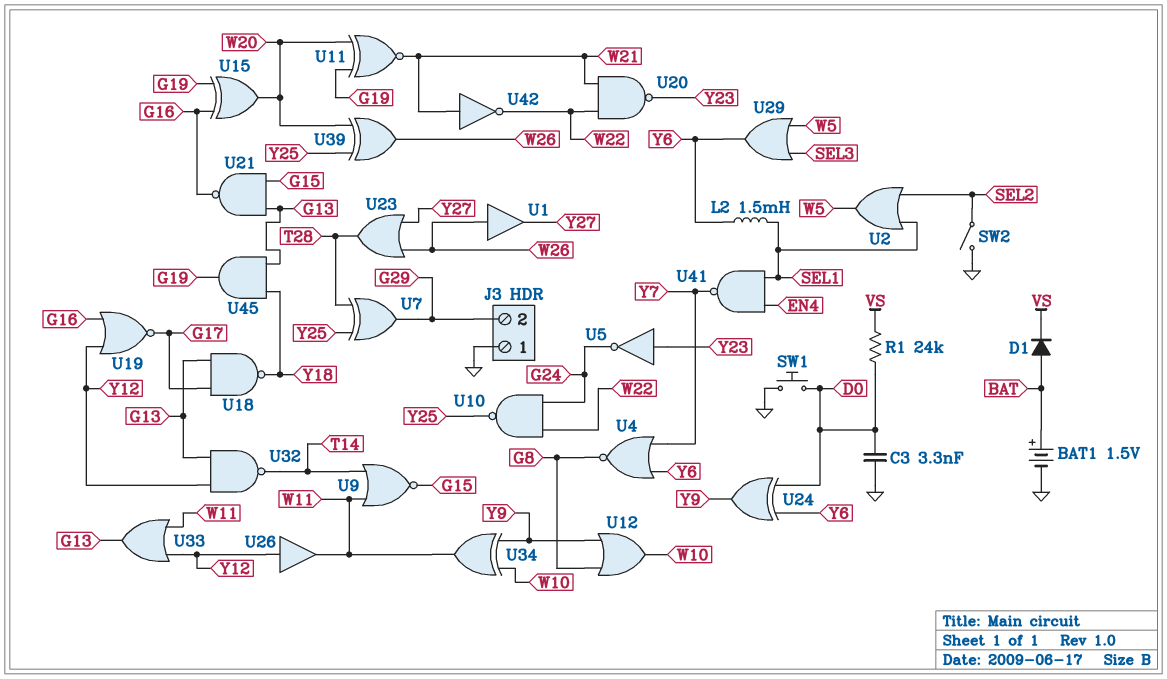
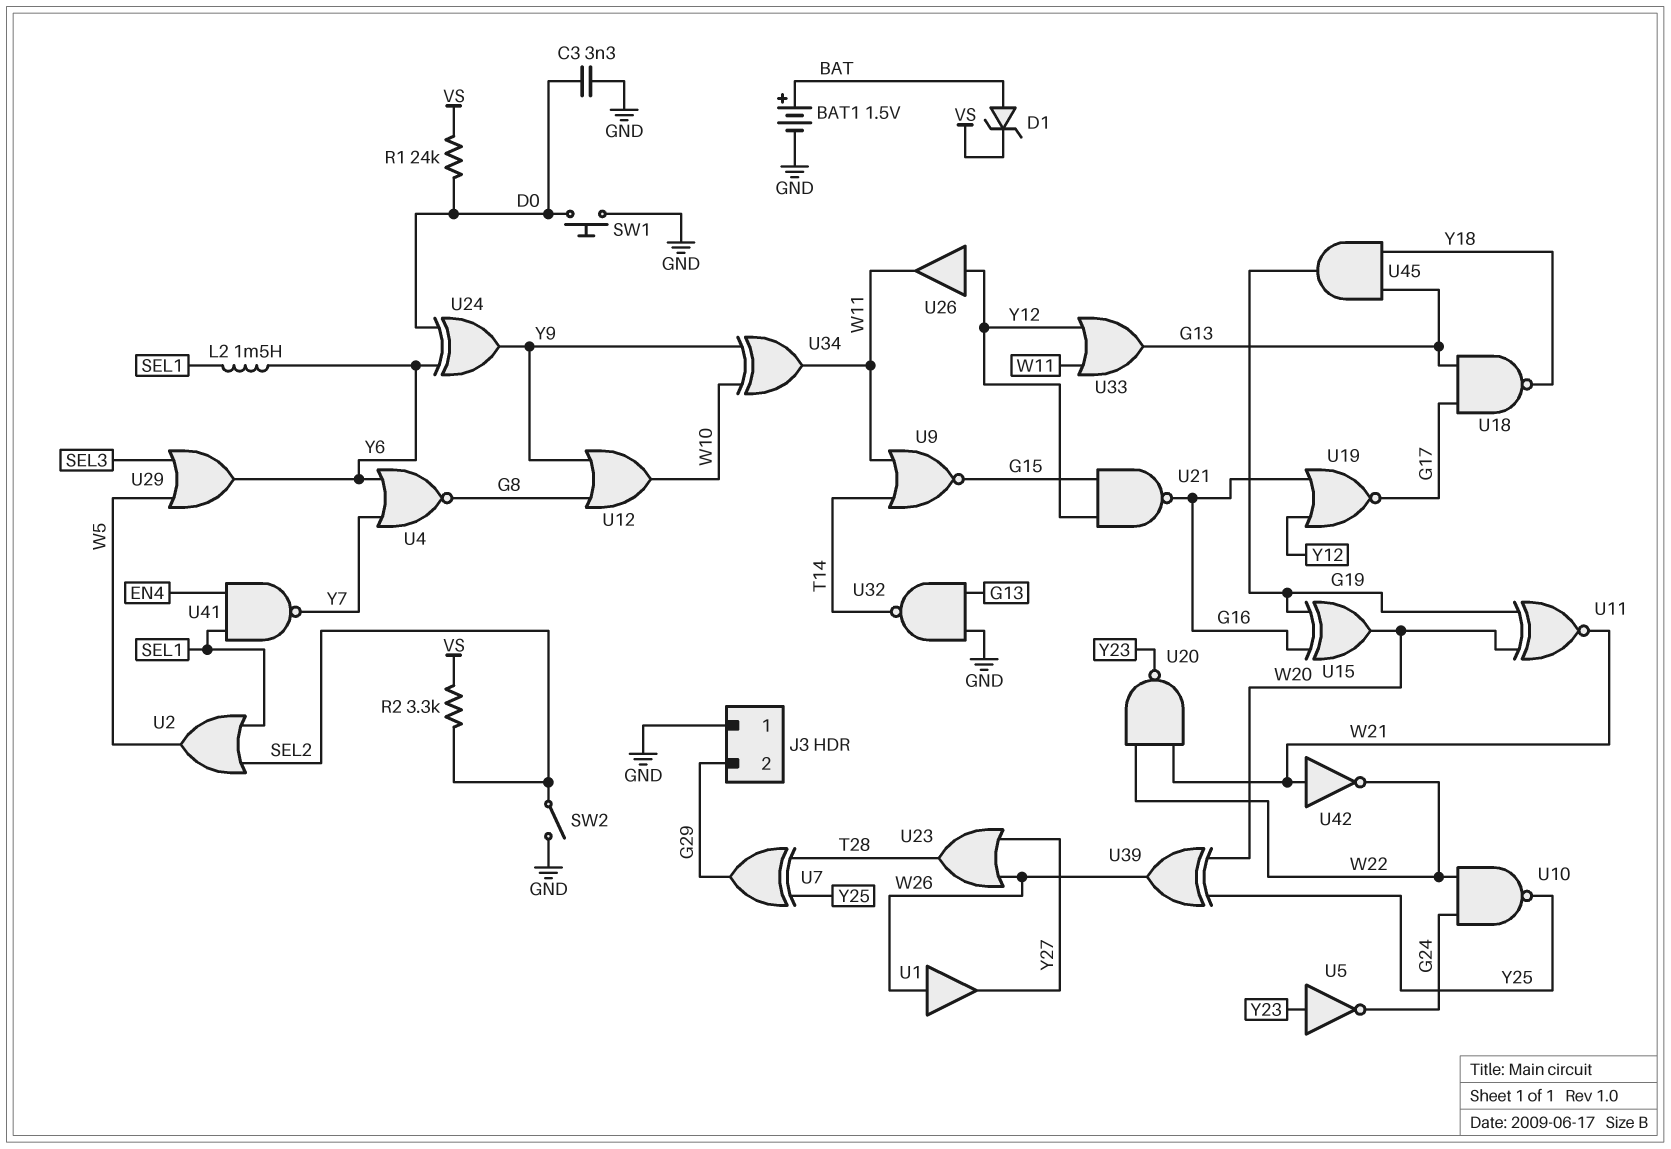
D1: diode (A BAT, K VS) -> zener (A BAT, K VS)
R2: none -> 3.3k (SEL2, VS)
U21: NAND (in G13, in G15, out G16) -> NAND (in G15, in Y12, out G16)
U32: NAND (in G13, in Y12, out T14) -> NAND (in G13, in GND, out T14)

